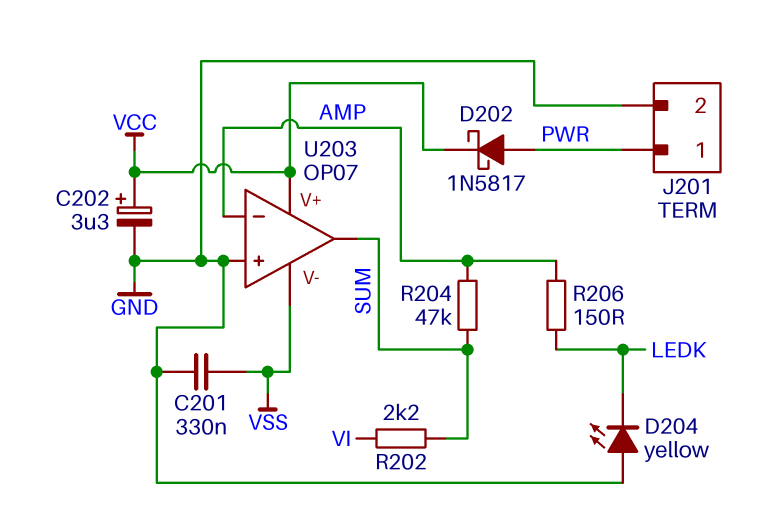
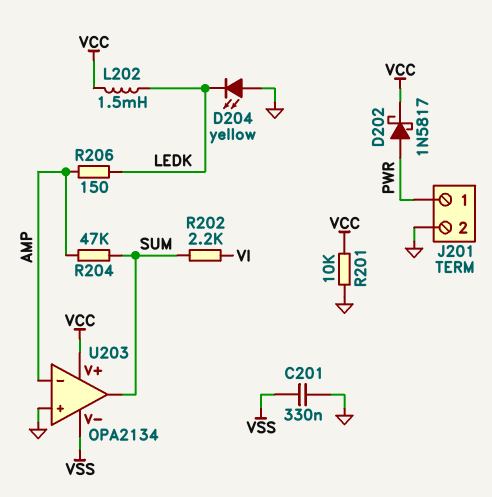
C202: 3.3uF (plus VCC, minus GND) -> none
L202: none -> 1.5mH (LEDK, VCC)
R201: none -> 10k (GND, VCC)
U203: OP07 -> OPA2134

